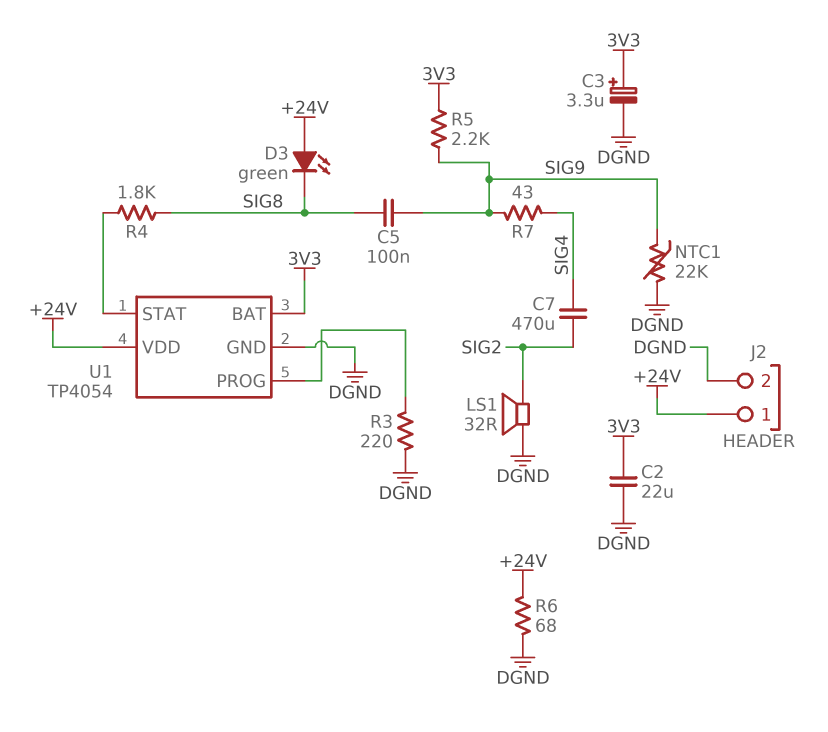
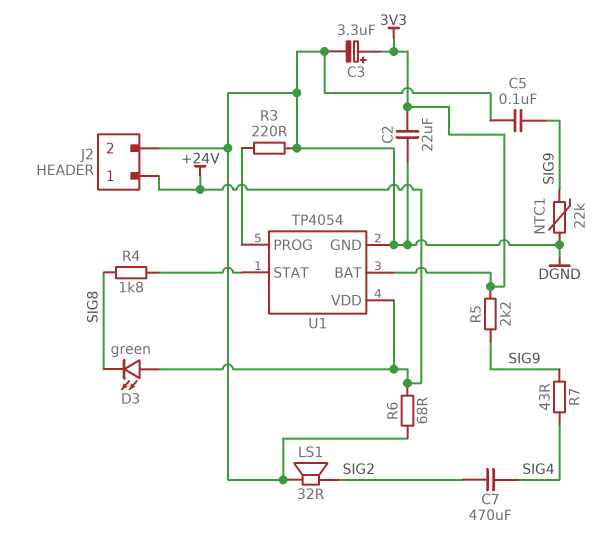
C5: 100nF (SIG8, SIG9) -> 100nF (DGND, SIG9)

